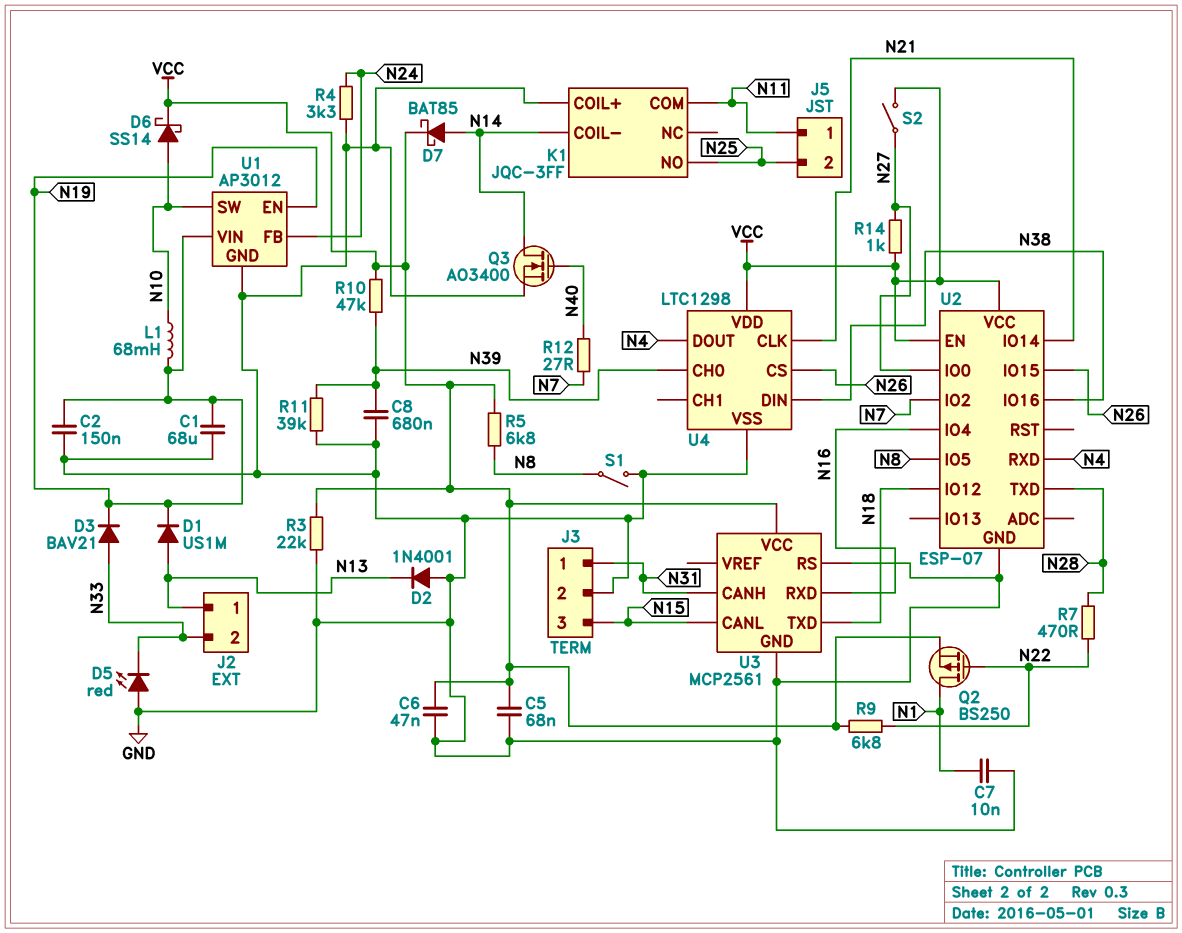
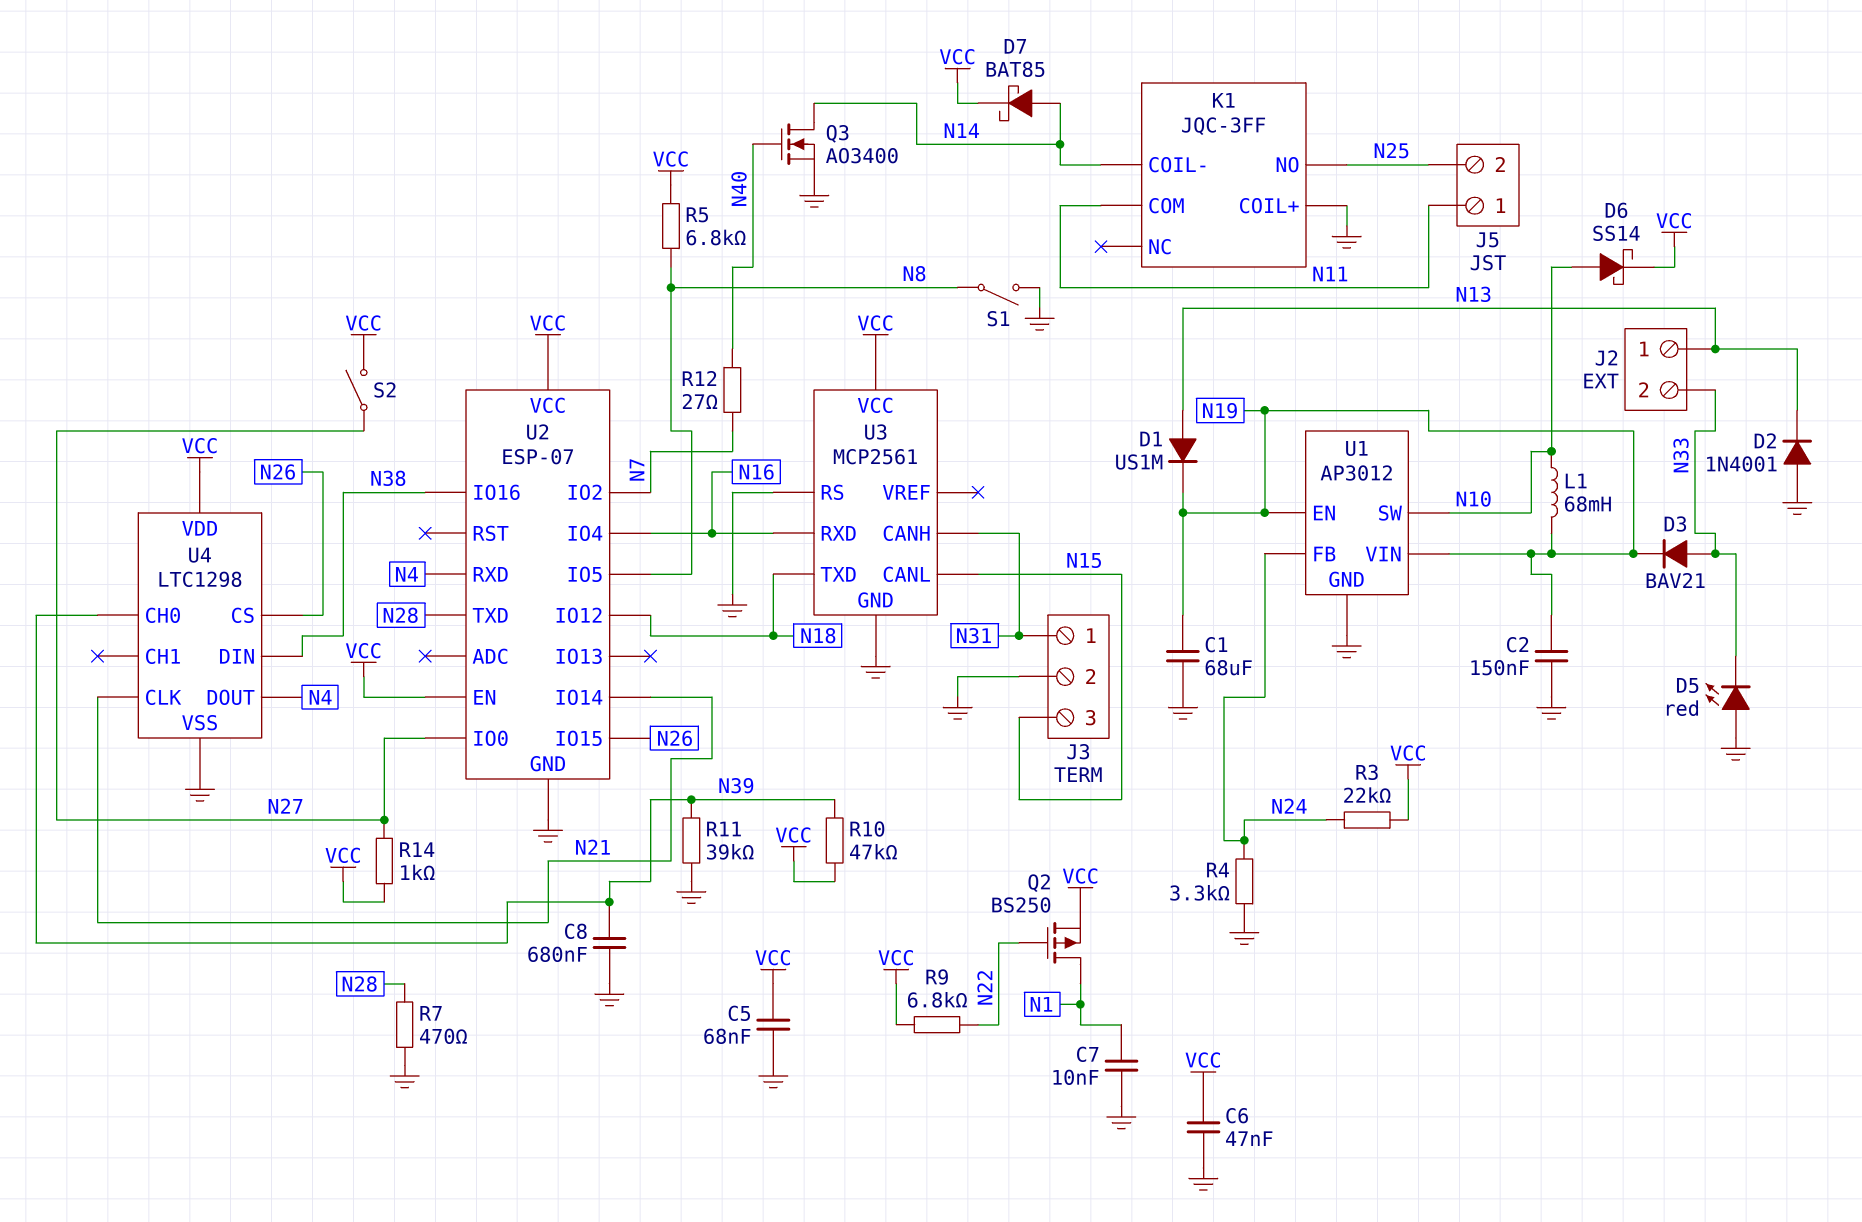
R3: 22k (GND, VCC) -> 22k (N24, VCC)
R7: 470 (N22, N28) -> 470 (GND, N28)

